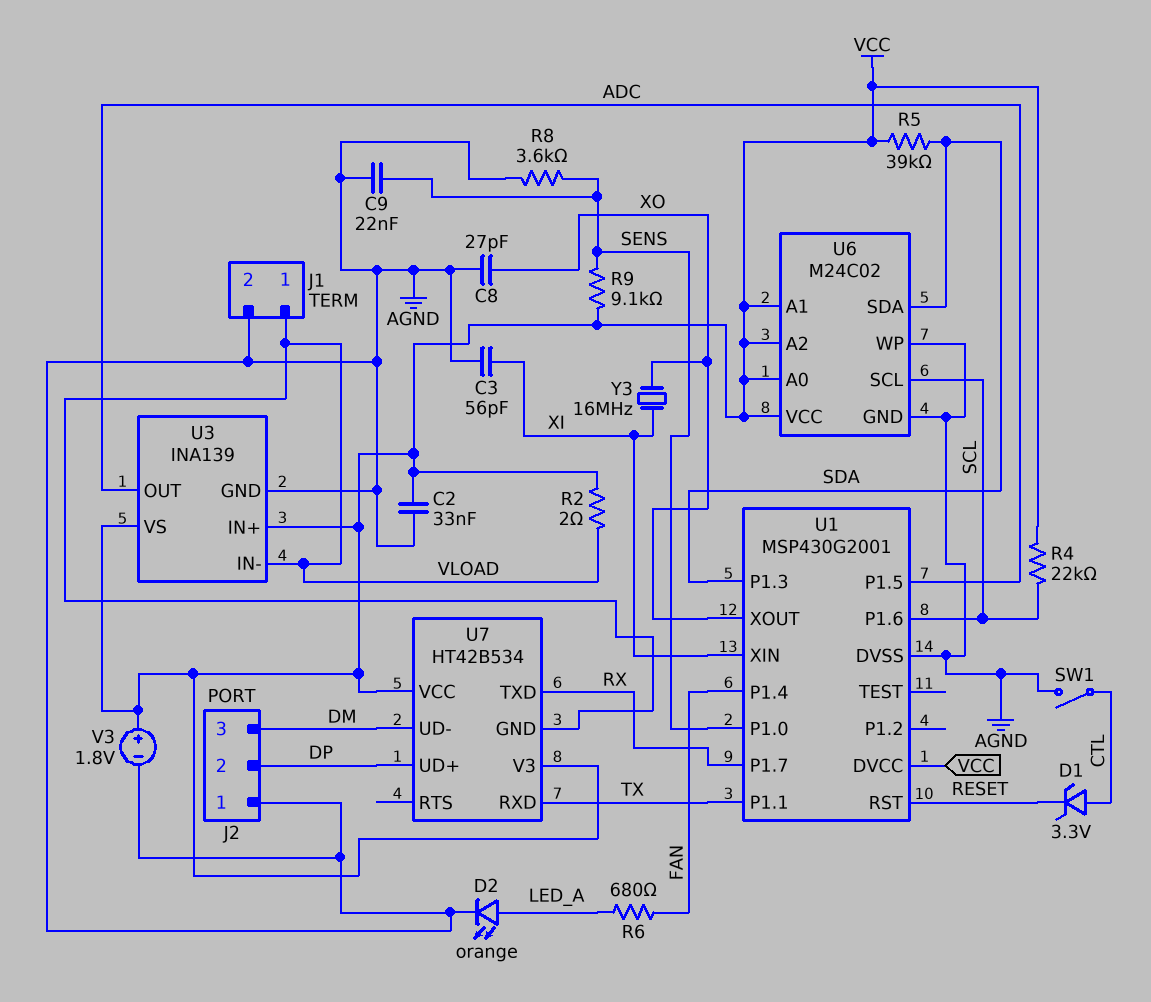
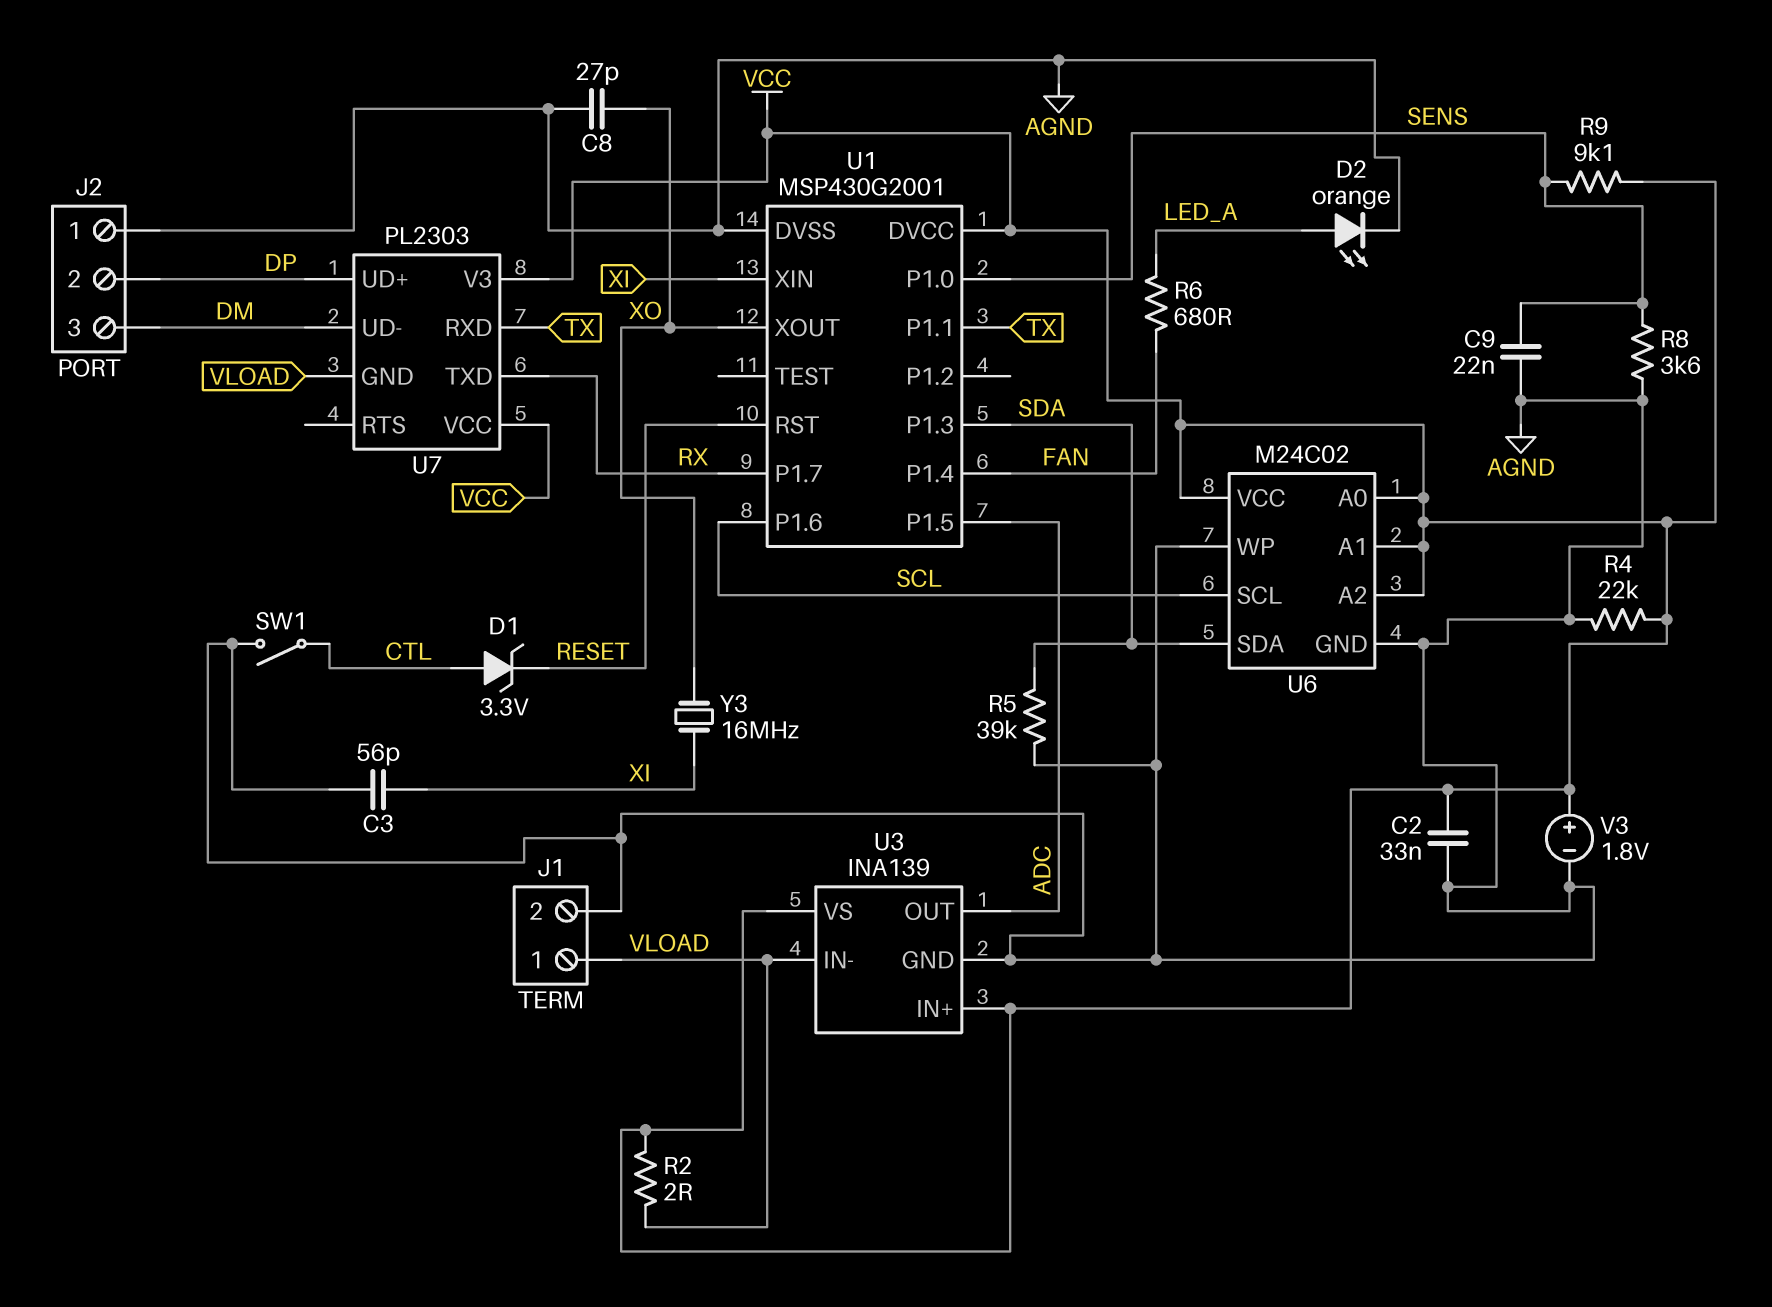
R4: 22k (SCL, VCC) -> 22k (AGND, VCC)
R5: 39k (SDA, VCC) -> 39k (AGND, SDA)
U7: HT42B534 -> PL2303

